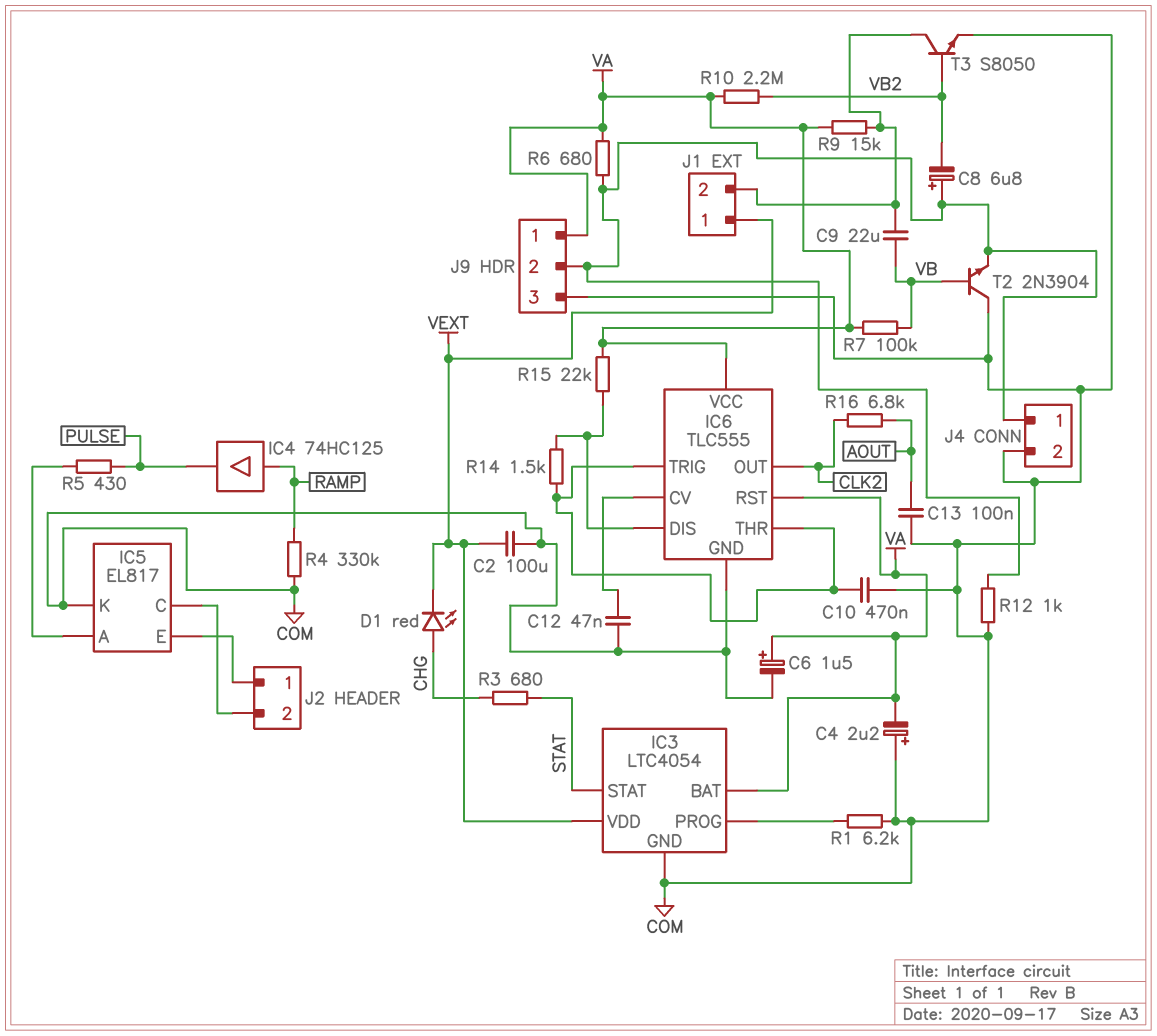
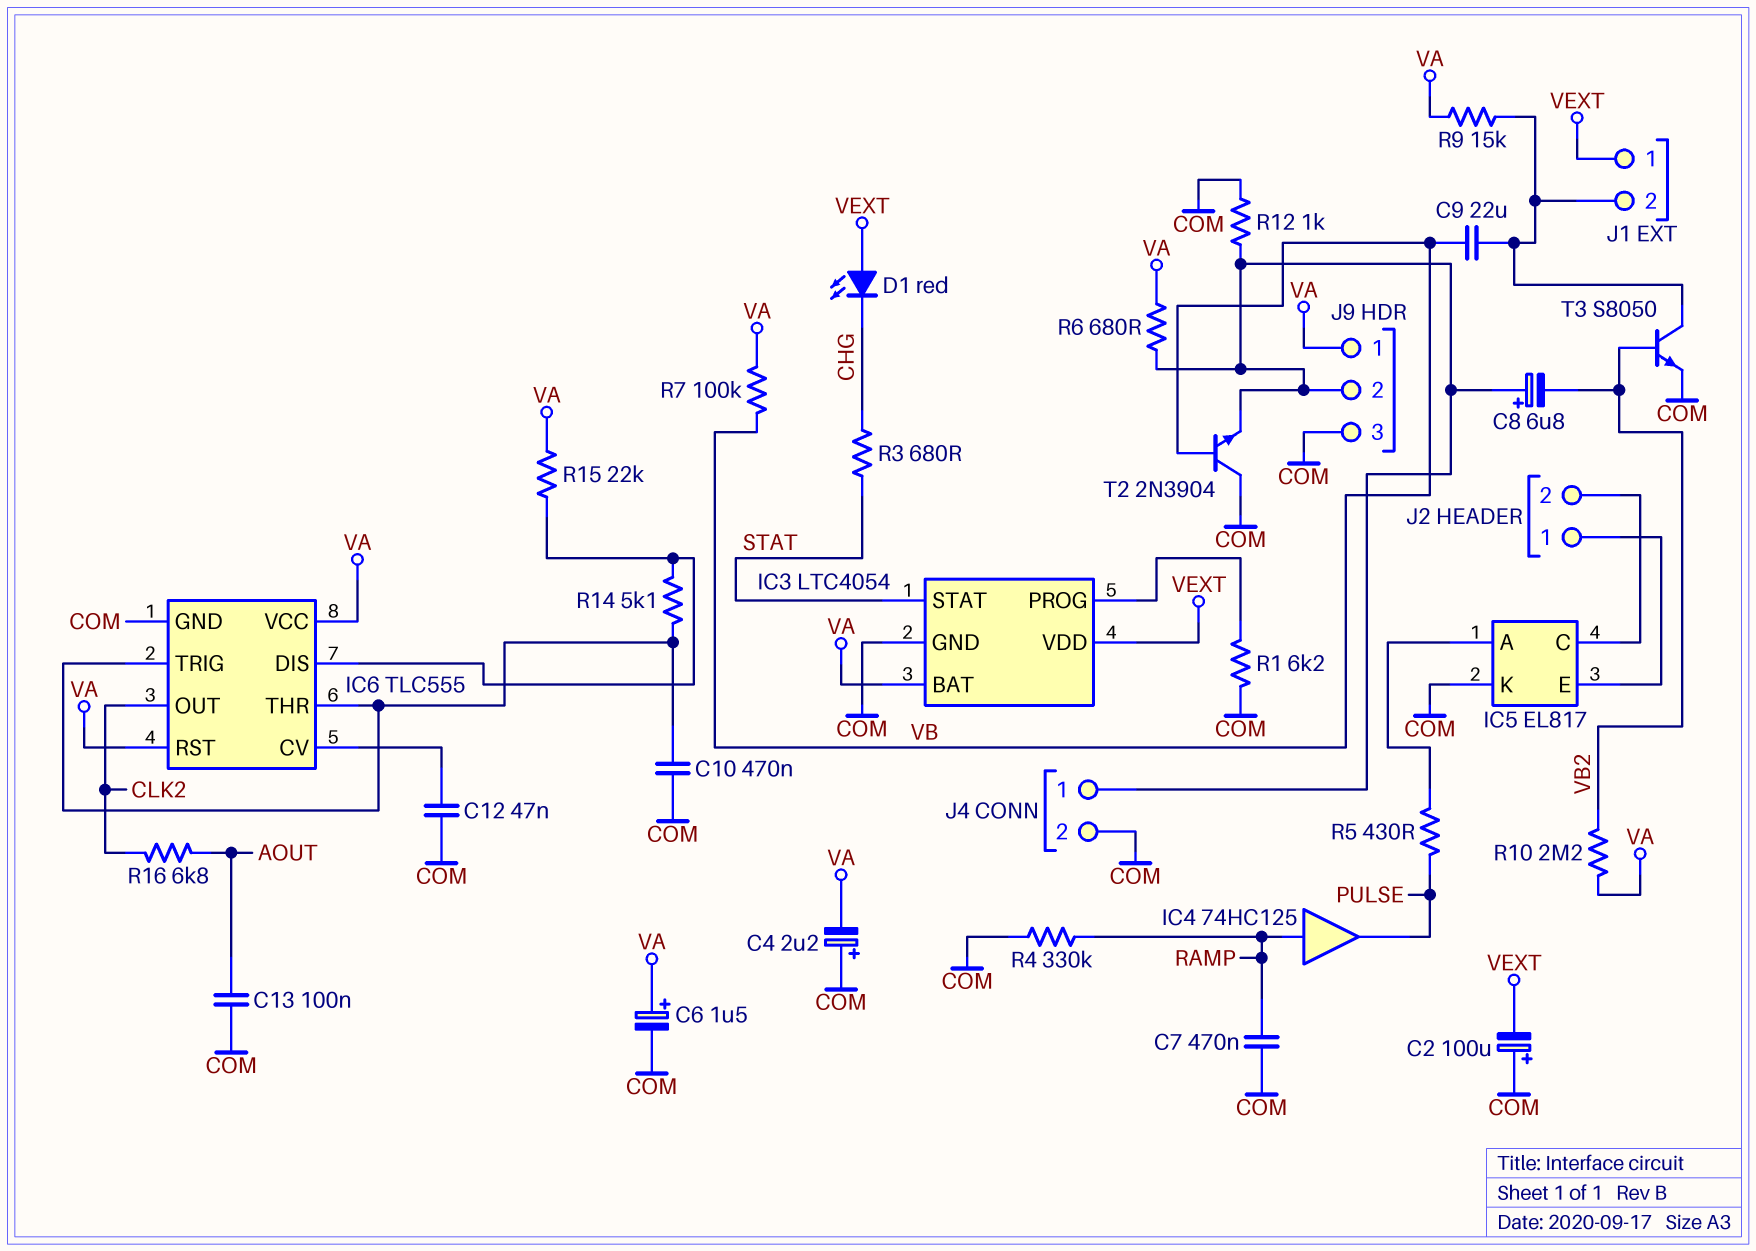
C2: 100uF (COM, VEXT) -> 100uF (plus COM, minus VEXT)
C7: none -> 470nF (COM, RAMP)
D1: LED red (A CHG, K VEXT) -> LED red (A VEXT, K CHG)
R14: 1.5k (IC6/DIS, IC6/THR) -> 5.1k (IC6/DIS, IC6/THR)

